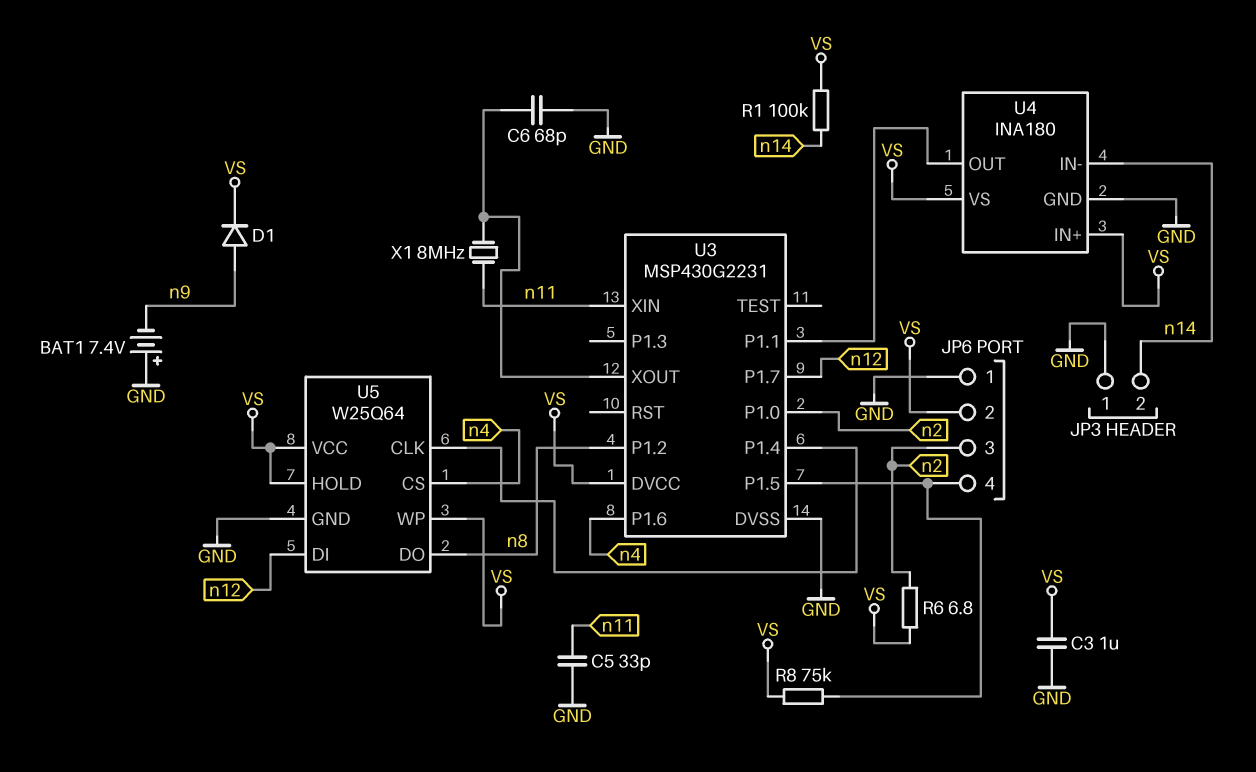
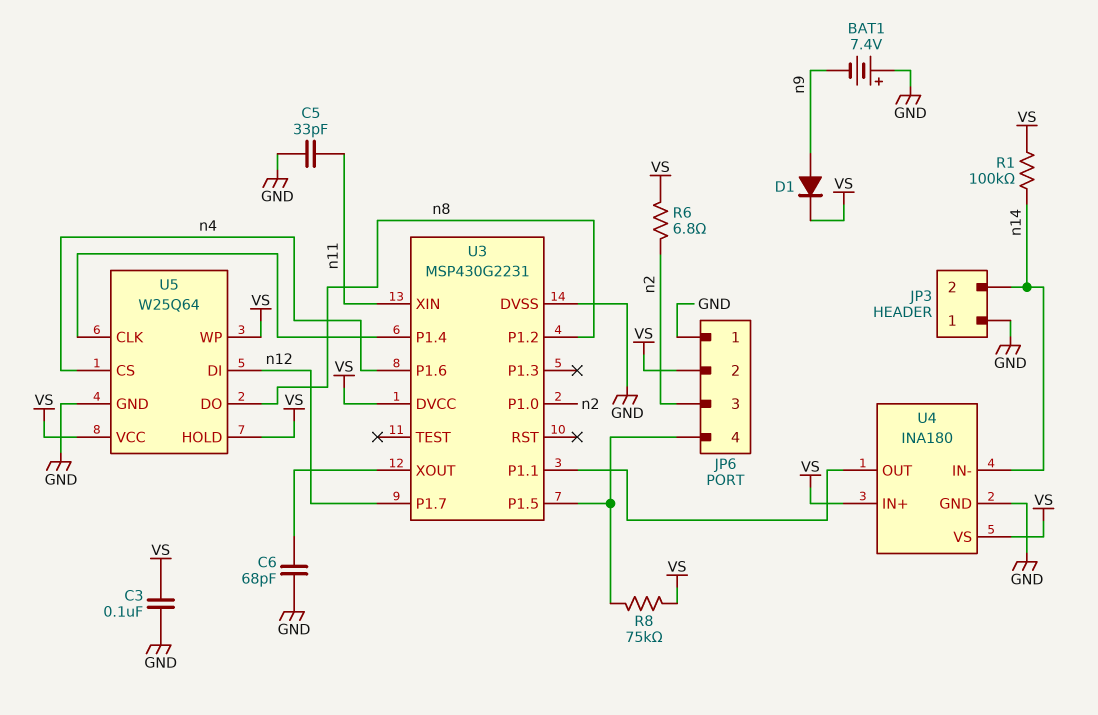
C3: 1uF (GND, VS) -> 100nF (GND, VS)
X1: 8MHz (U3/XOUT, n11) -> none

